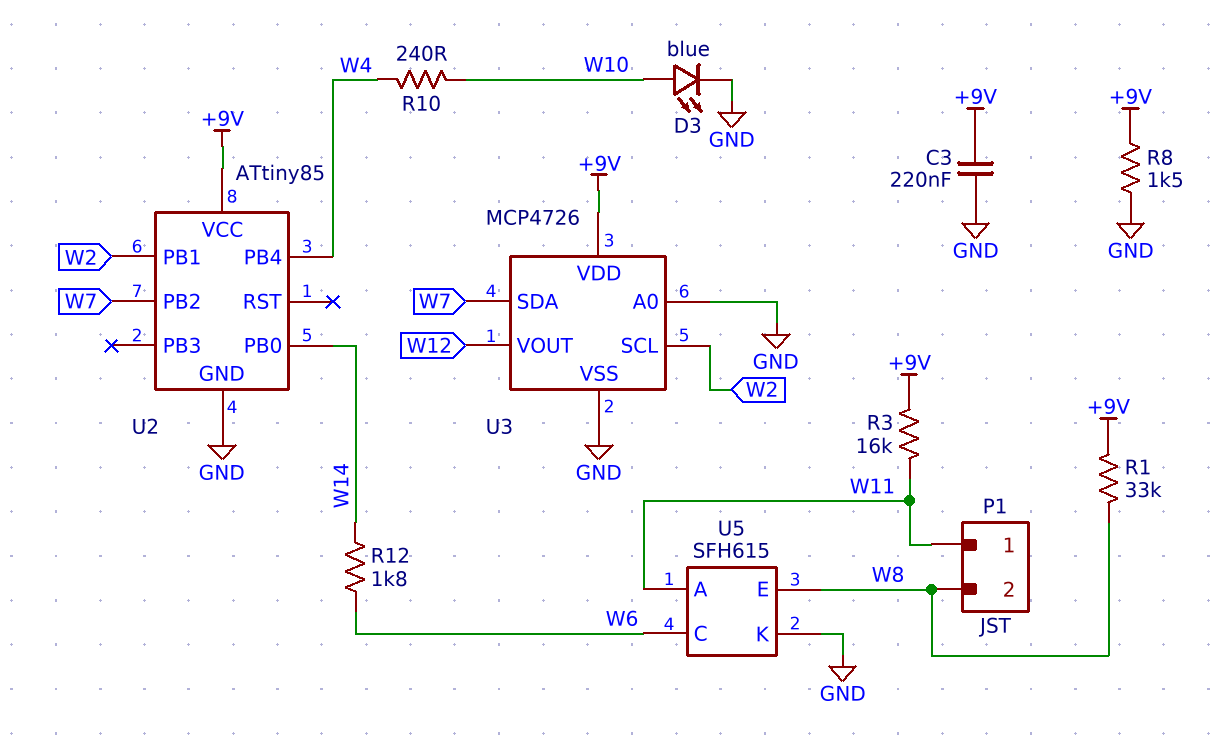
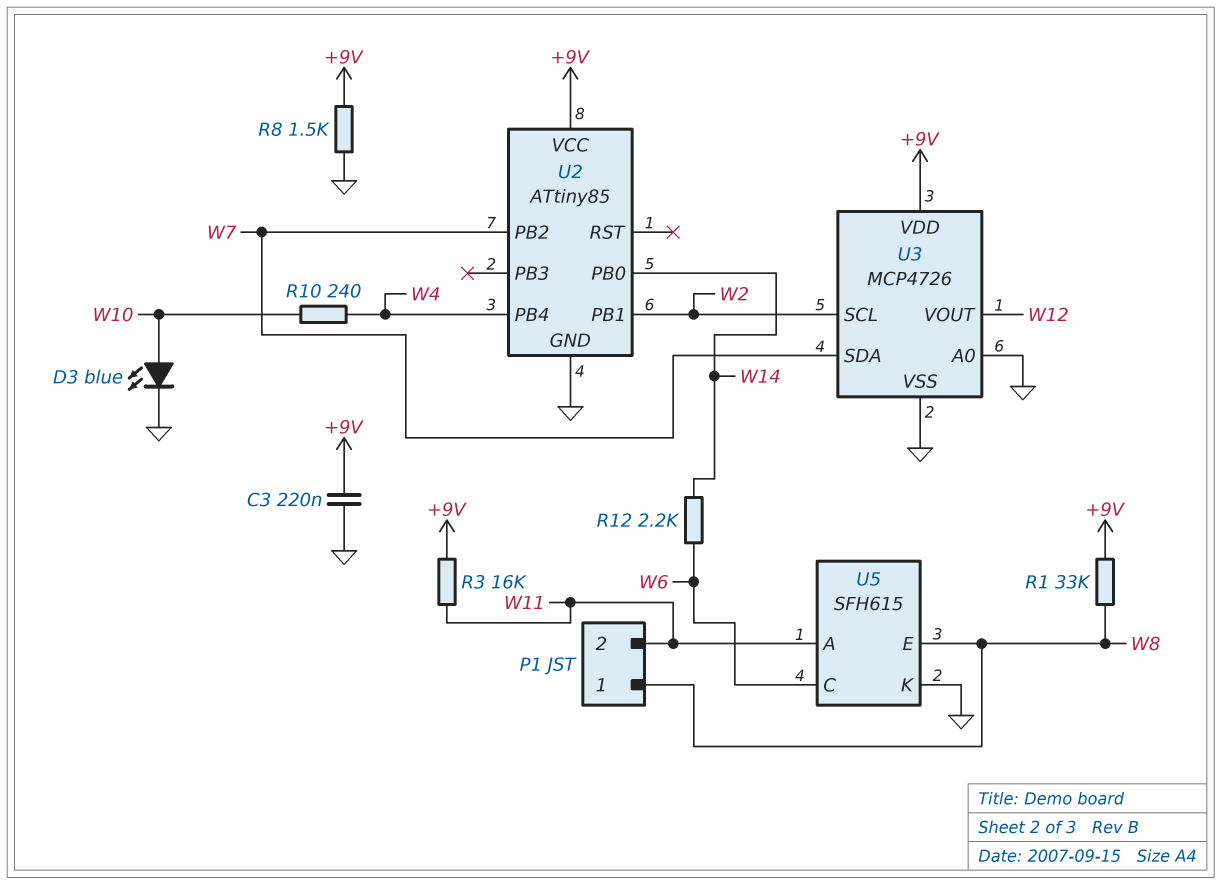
P1 pin 1: W11 -> W8
P1 pin 2: W8 -> W11
R12: 1.8k (W6, W14) -> 2.2k (W6, W14)

